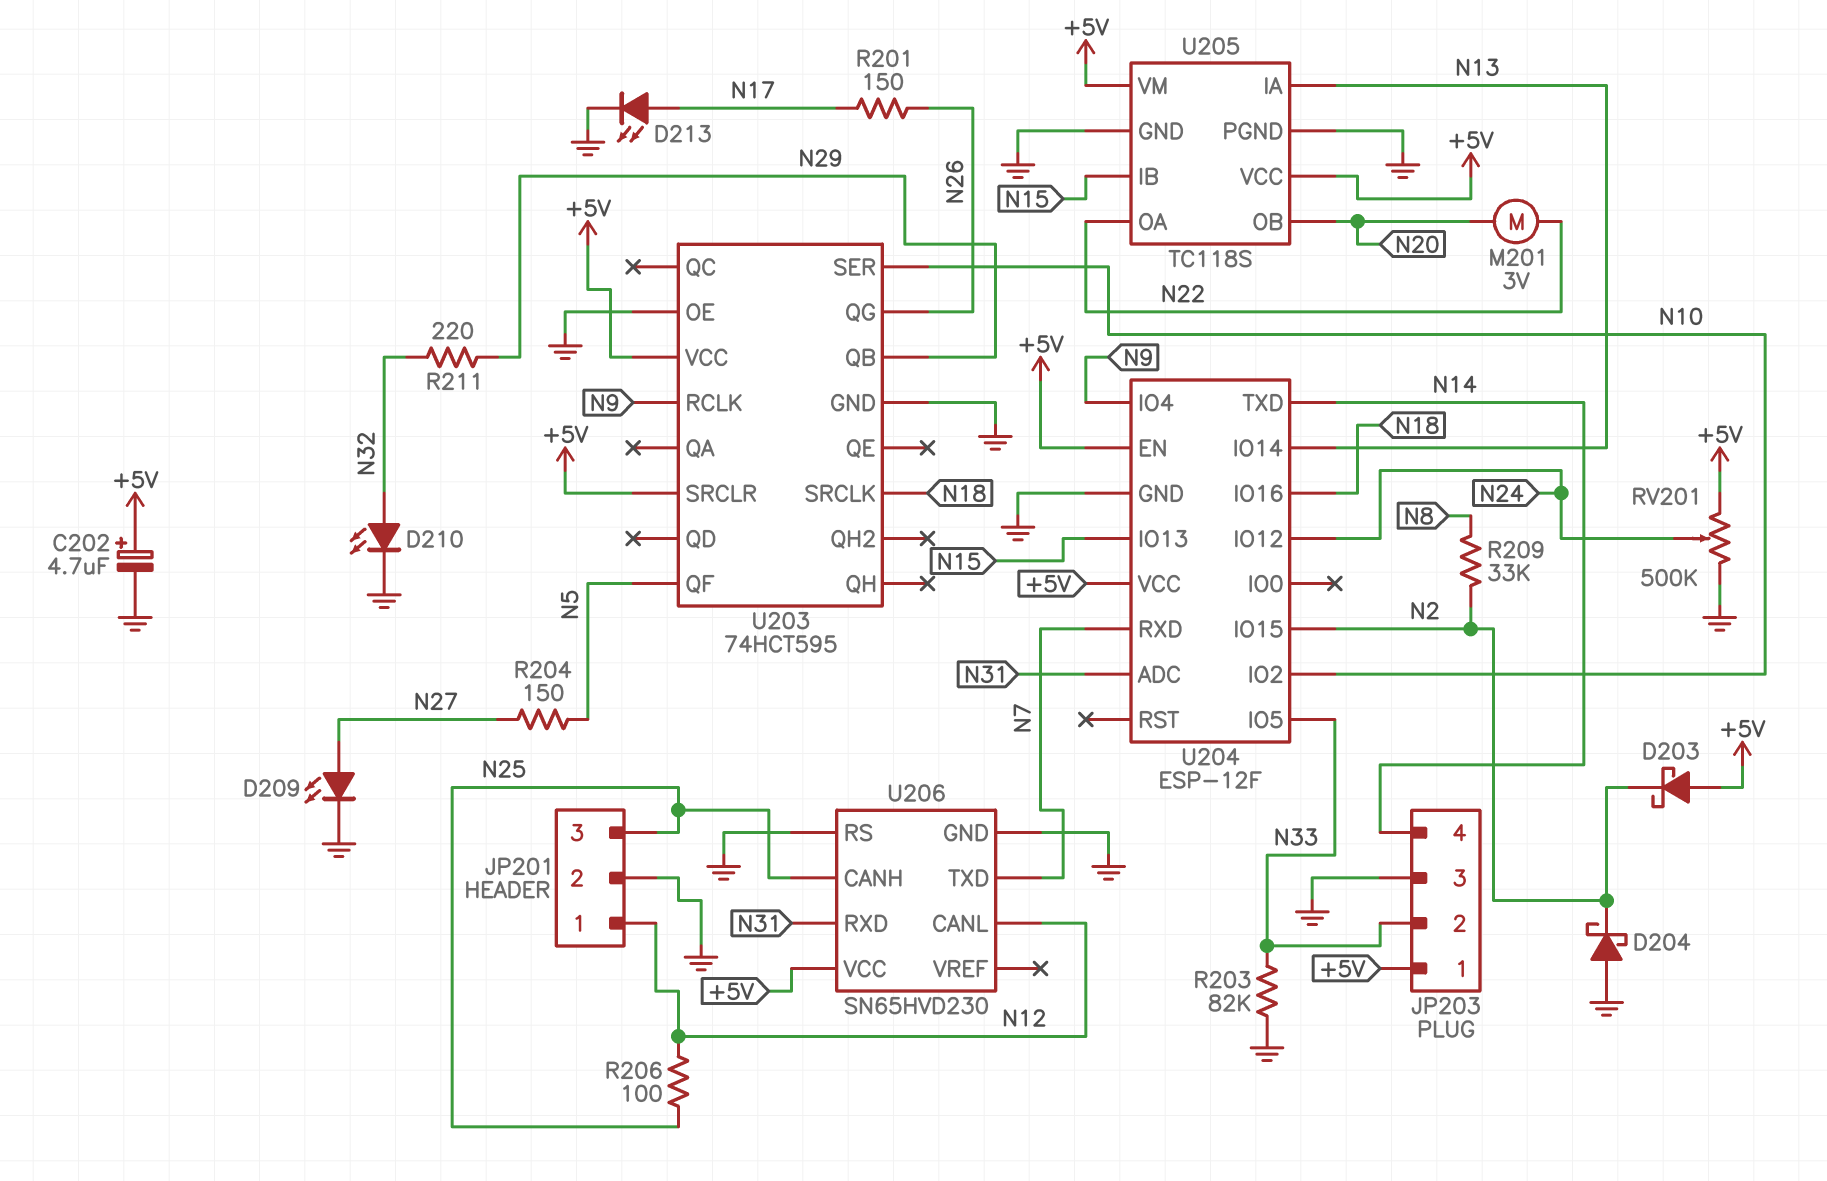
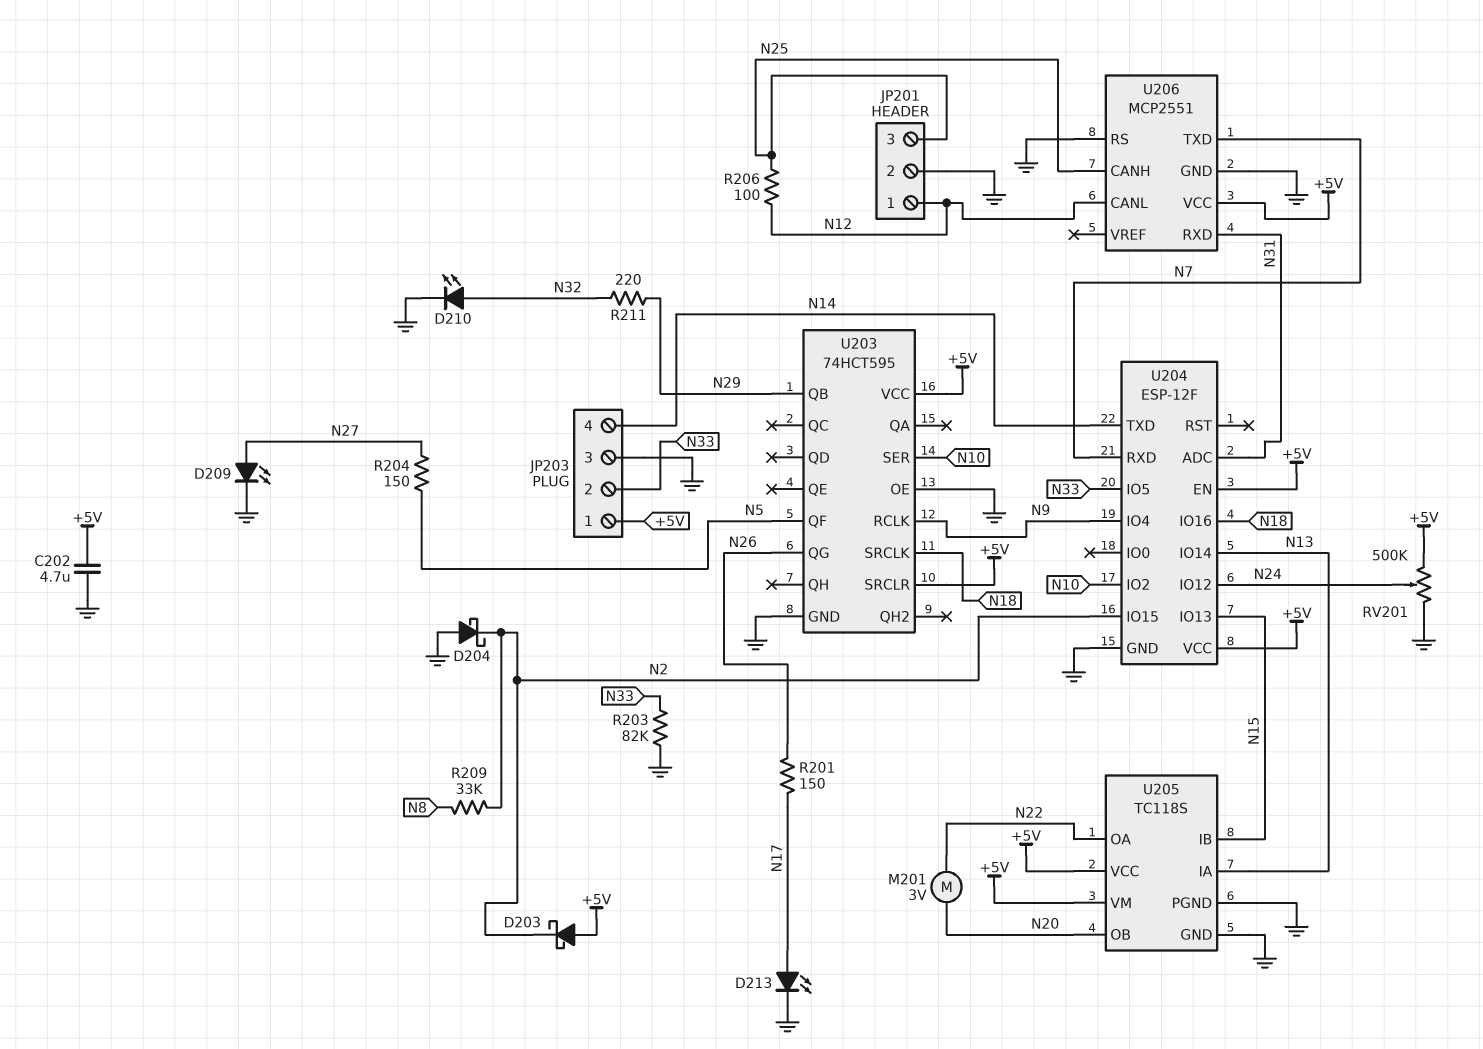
C202: 4.7uF (plus +5V, minus GND) -> 4.7uF (+5V, GND)
U206: SN65HVD230 -> MCP2551

